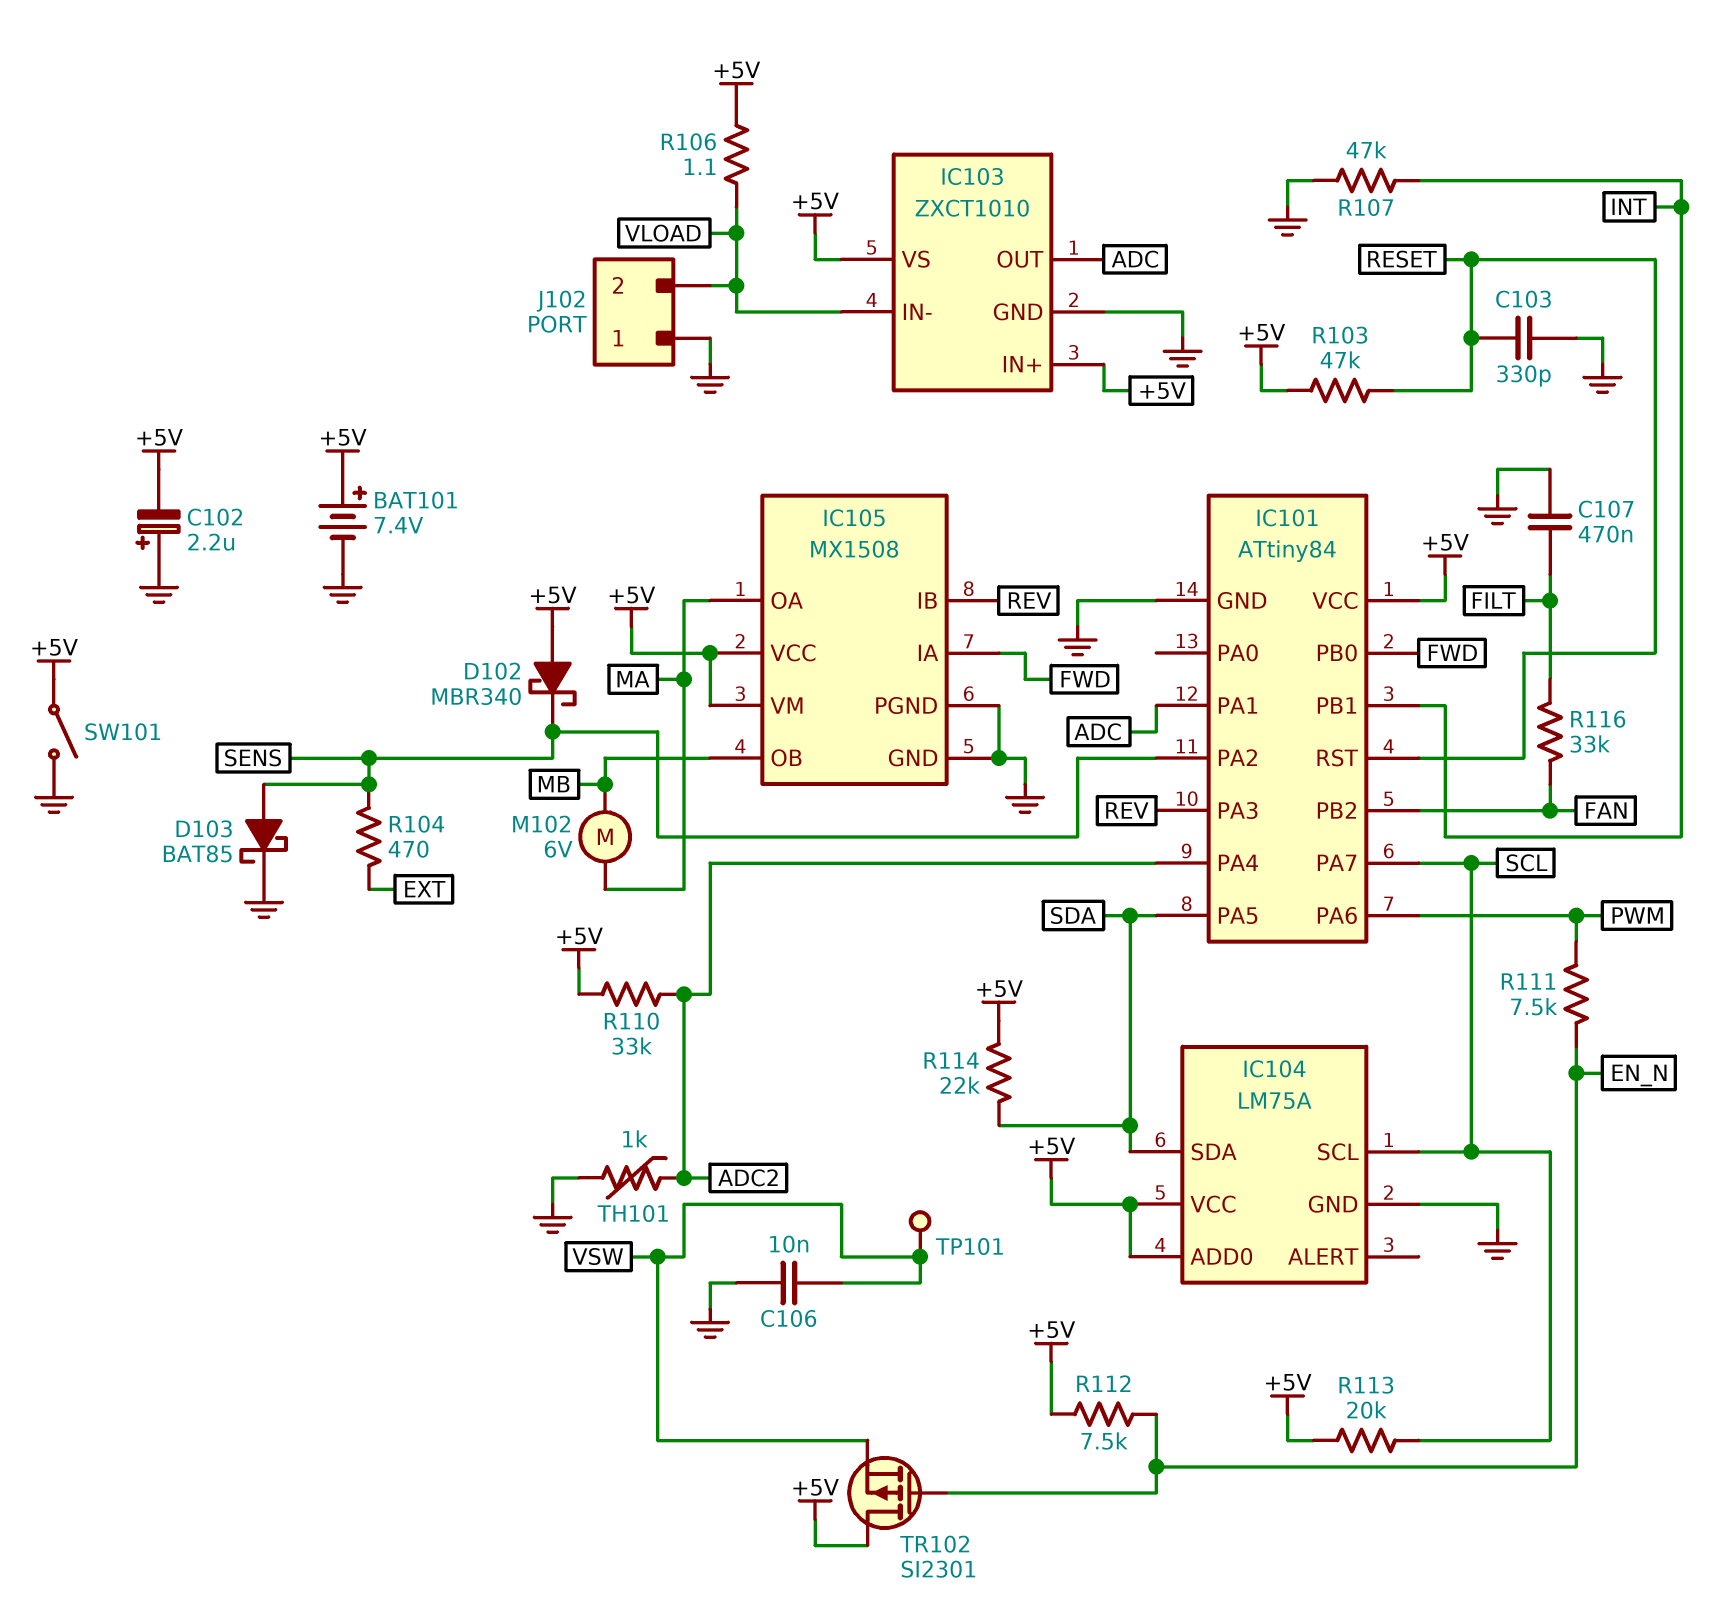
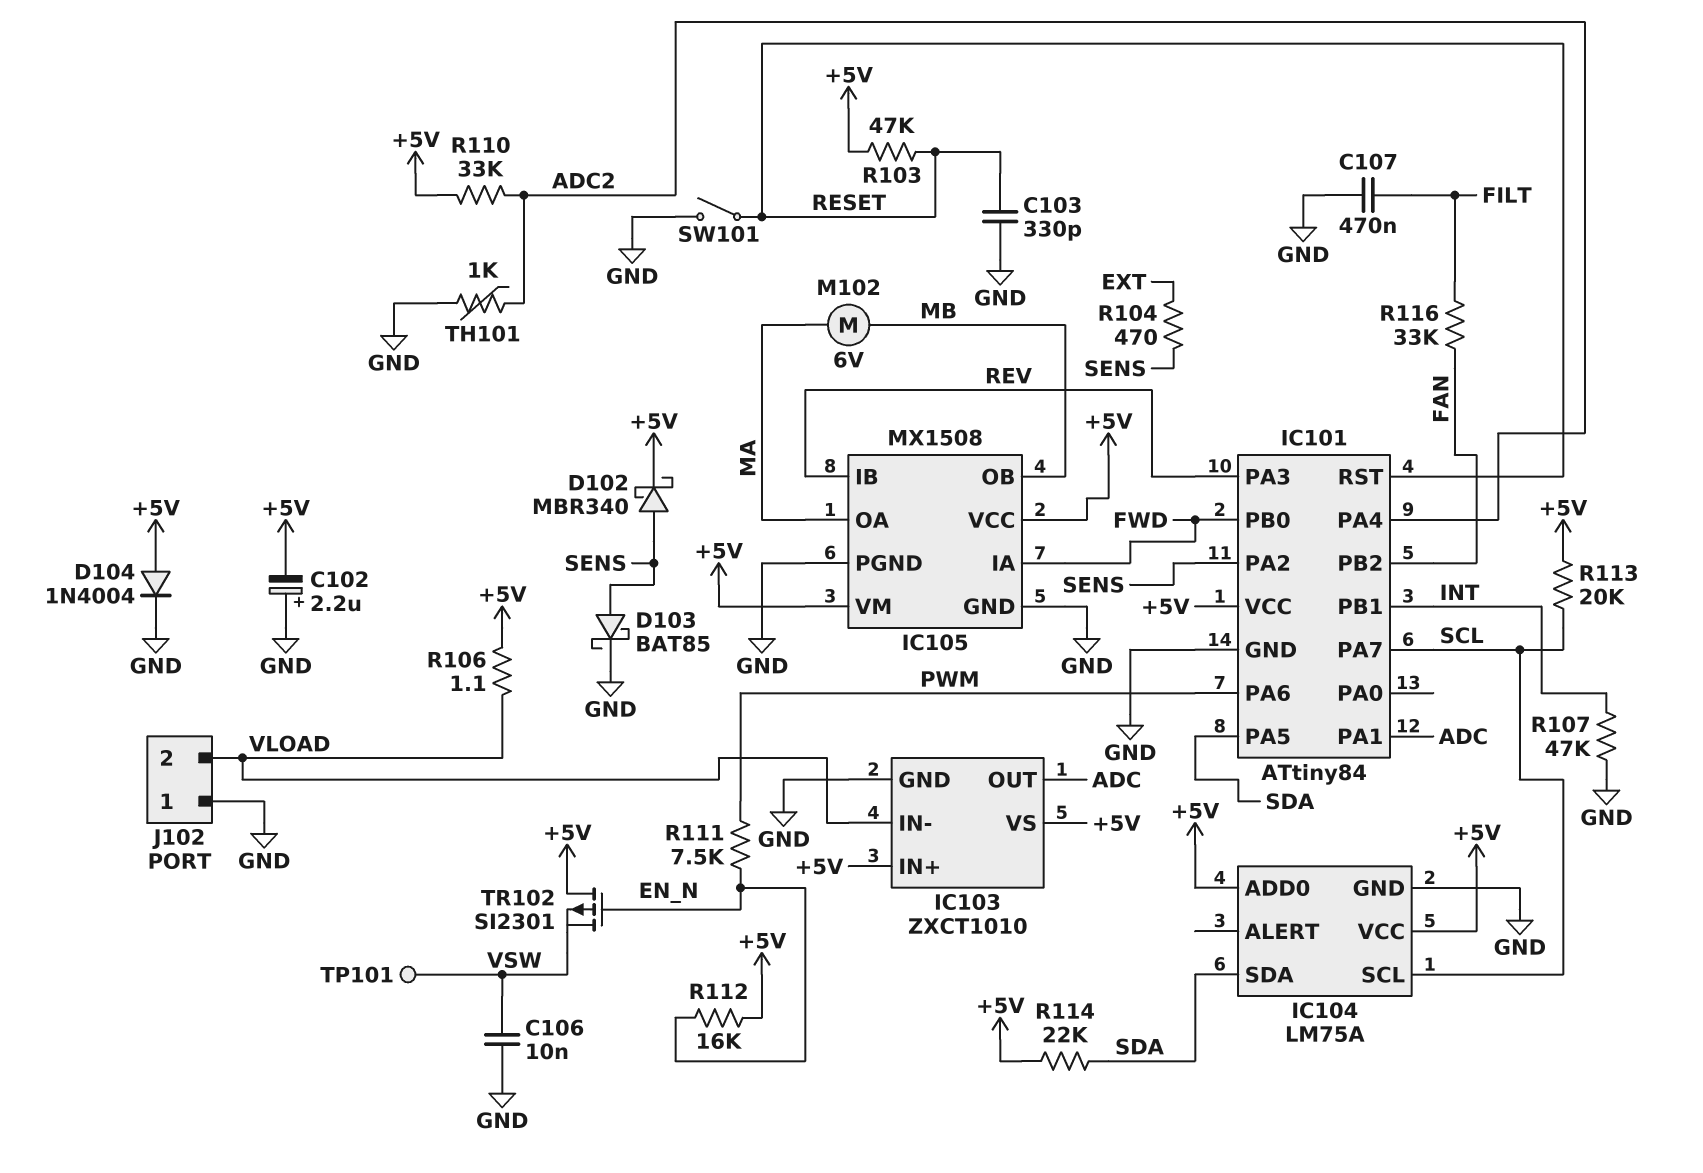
BAT101: 7.4V (plus +5V, minus GND) -> none
D102: schottky MBR340 (A +5V, K SENS) -> schottky MBR340 (A SENS, K +5V)
D104: none -> diode 1N4004 (A +5V, K GND)
R112: 7.5k (+5V, EN_N) -> 16k (+5V, EN_N)
SW101: switch (+5V, GND) -> switch (GND, RESET)

